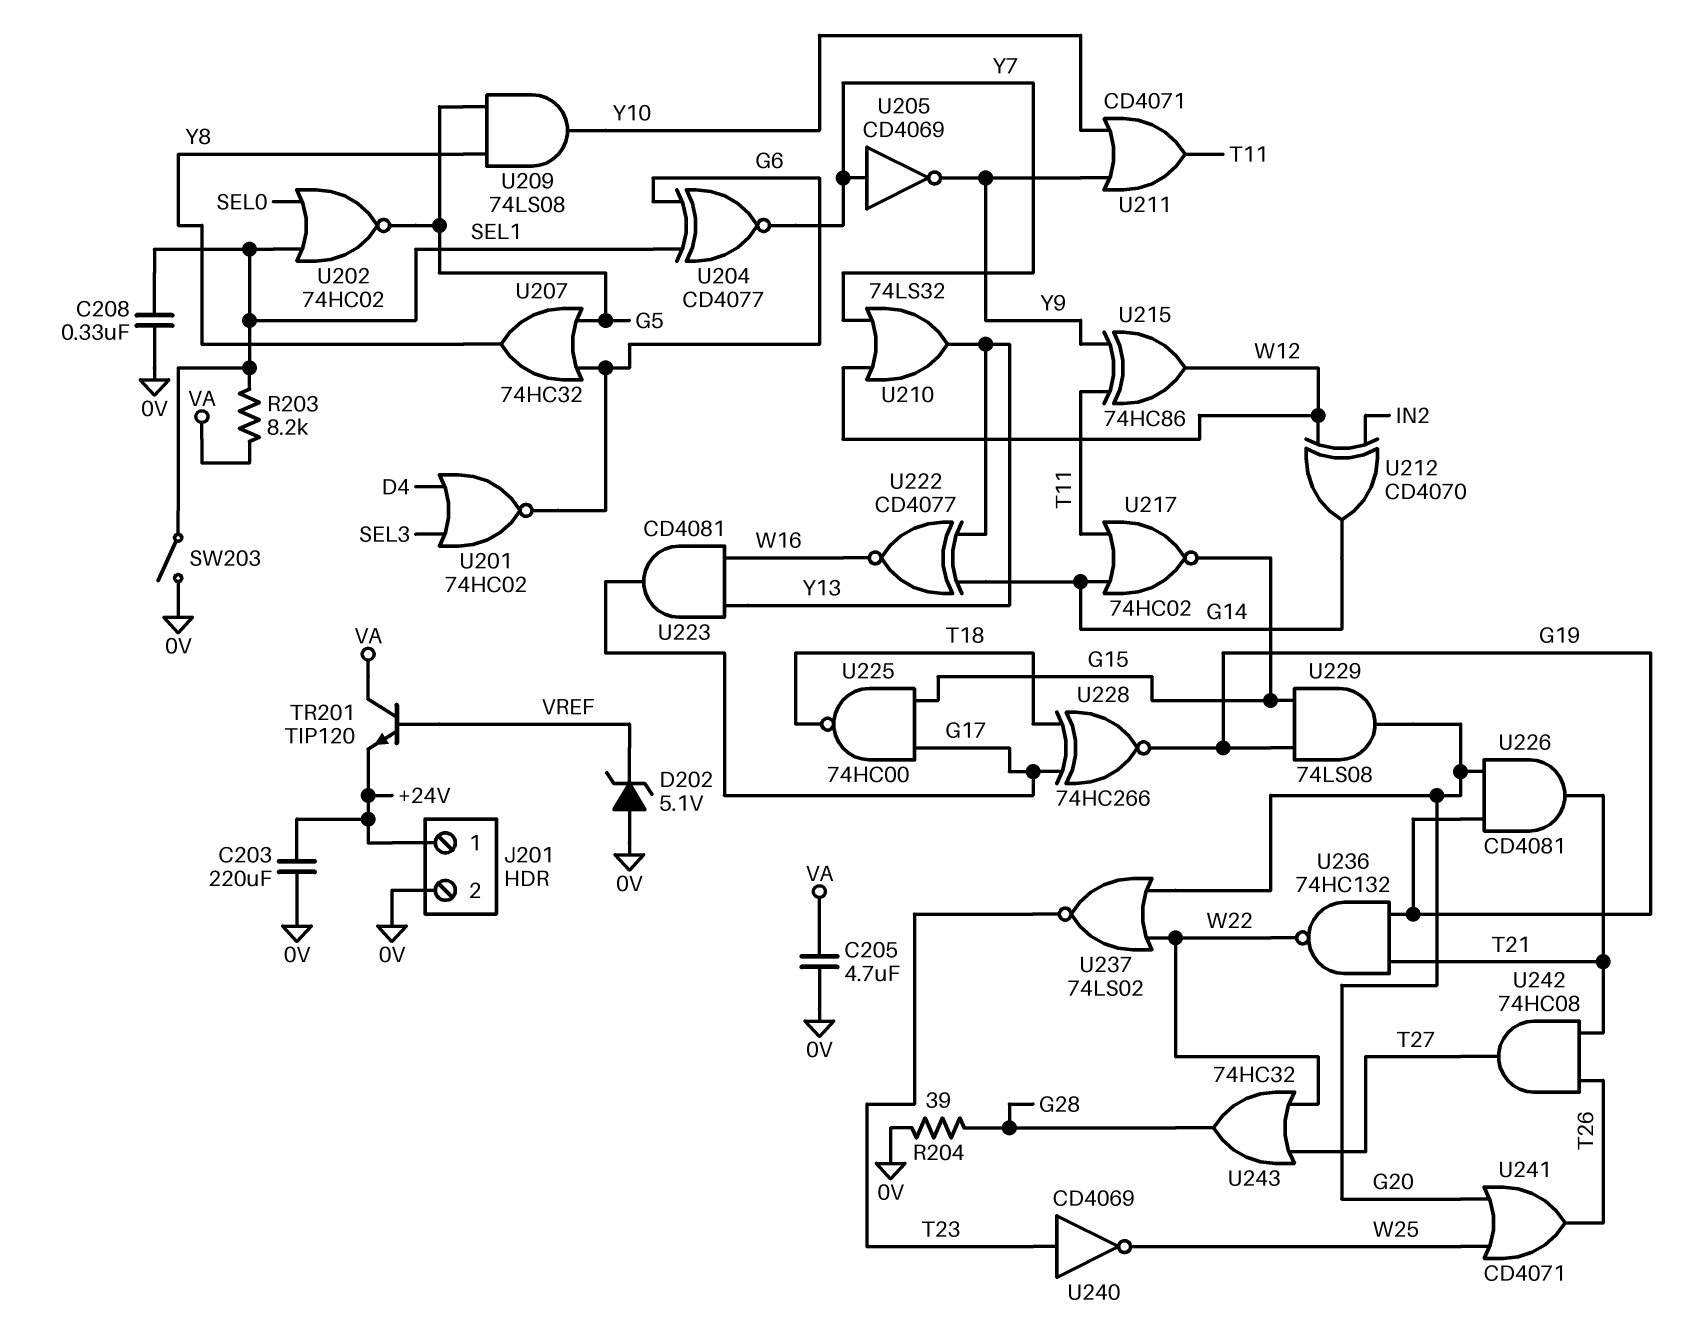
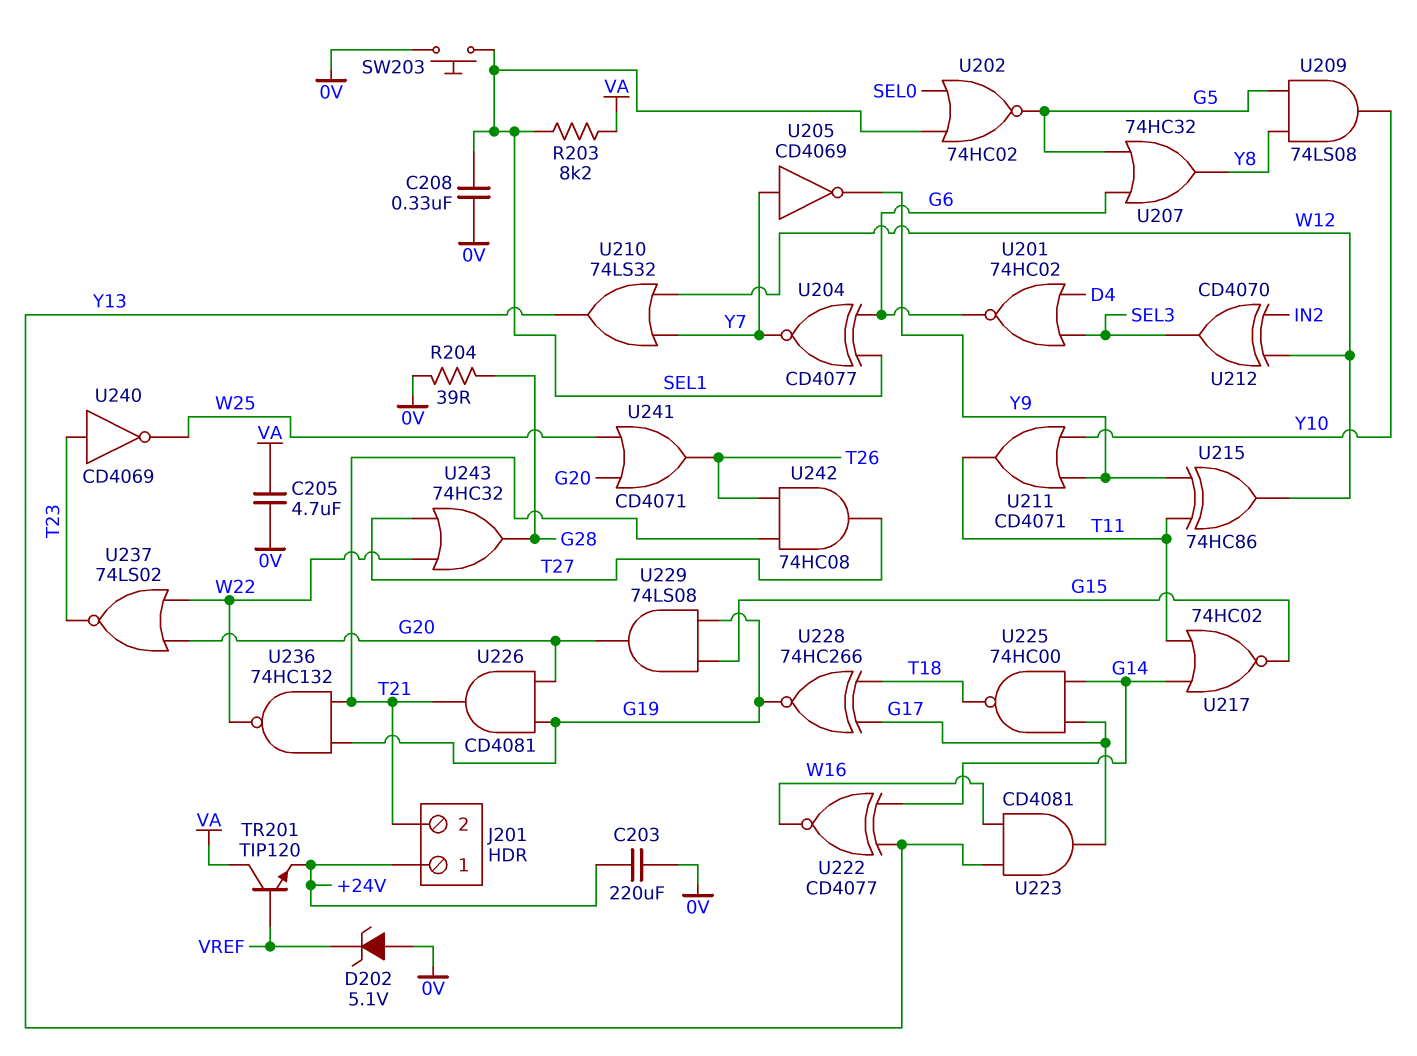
J201 pin 2: 0V -> T21
SW203: switch (0V, SEL1) -> button (0V, SEL1)
U212: XOR CD4070 (in IN2, in W12, out G14) -> XOR CD4070 (in IN2, in W12, out SEL3)
U225: NAND 74HC00 (in G15, in G17, out T18) -> NAND 74HC00 (in G14, in G17, out T18)

